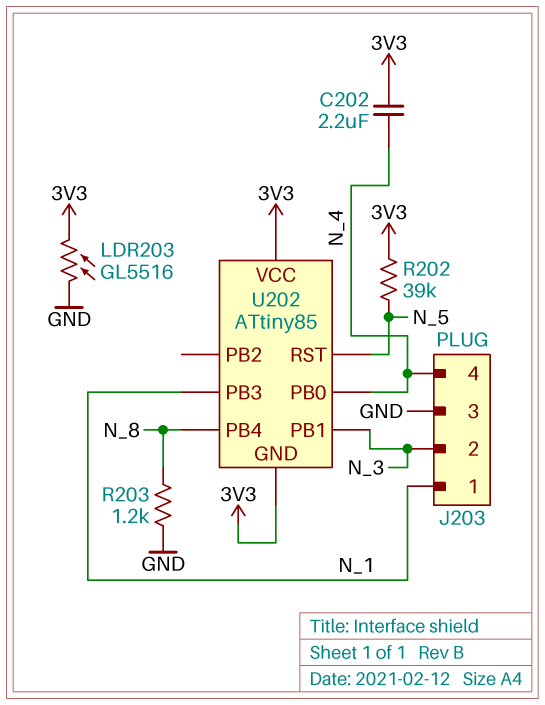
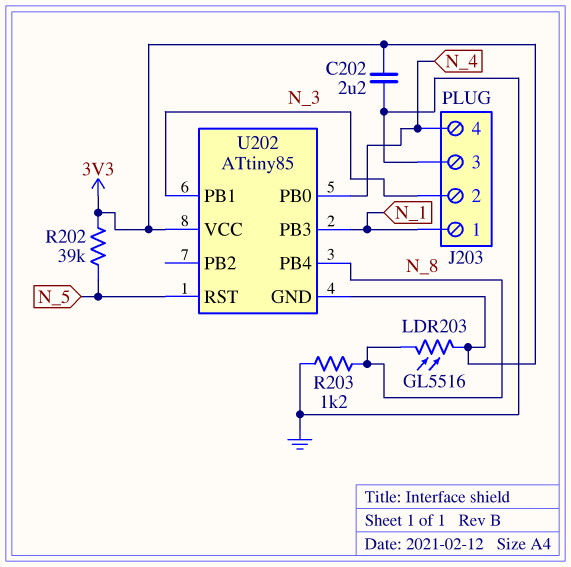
C202: 2.2uF (3V3, N_4) -> 2.2uF (3V3, GND)
LDR203: GL5516 (3V3, GND) -> GL5516 (3V3, N_8)

